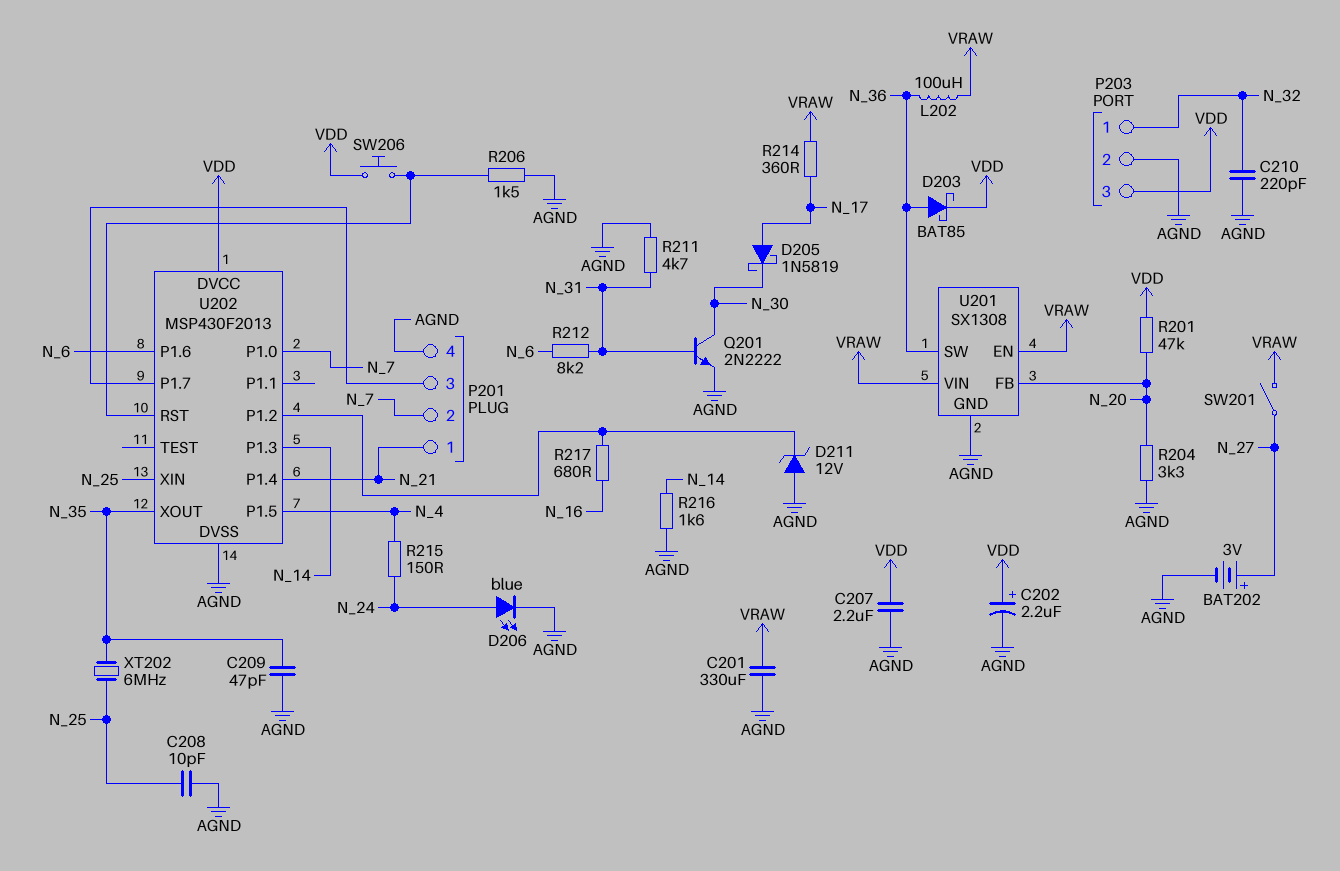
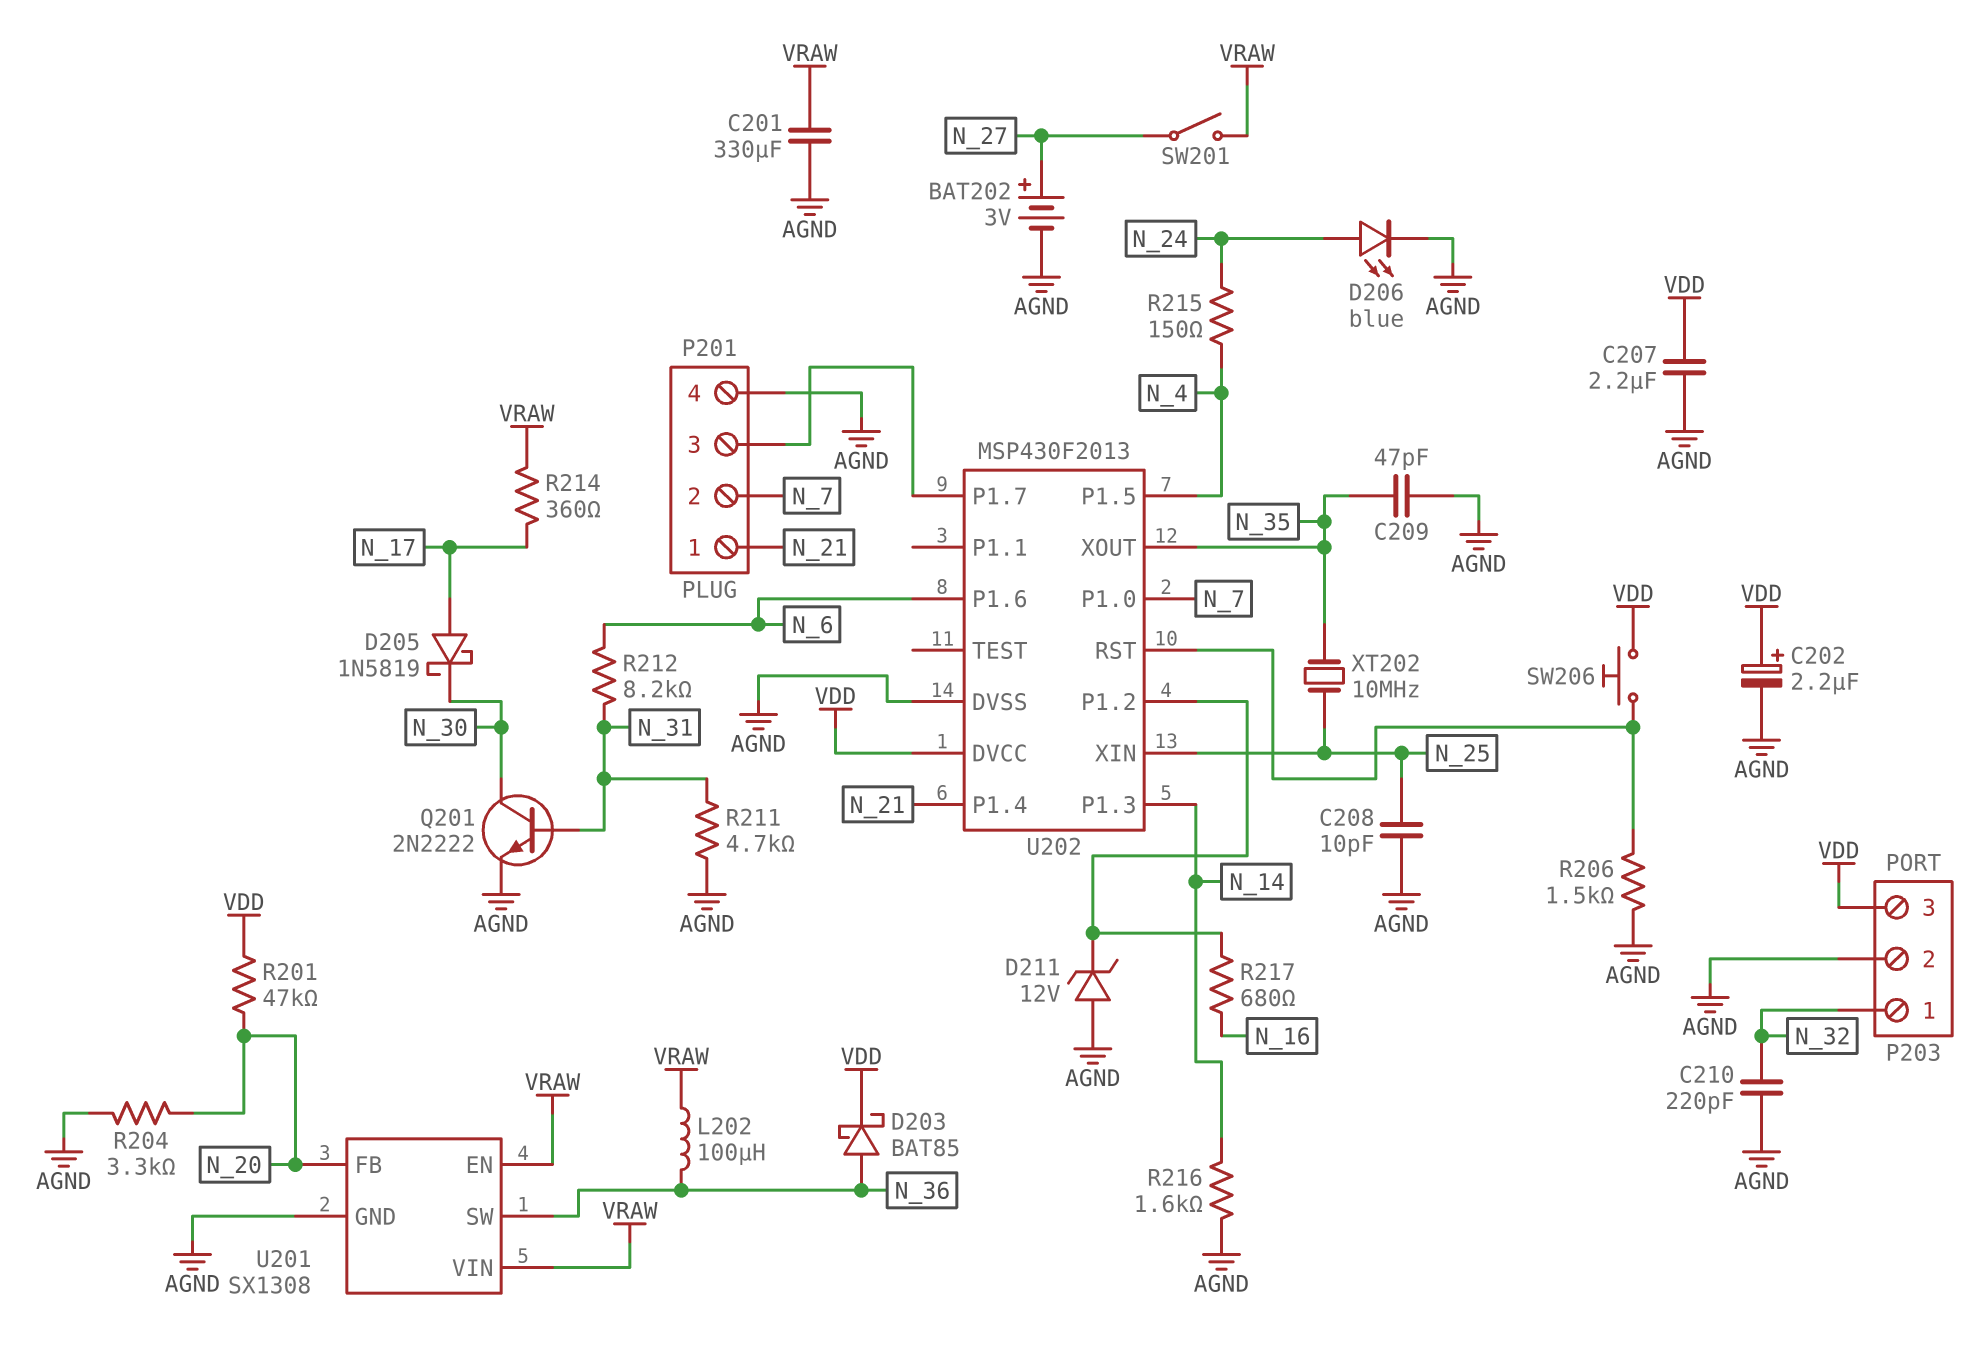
XT202: 6MHz (N_25, N_35) -> 10MHz (N_25, N_35)

